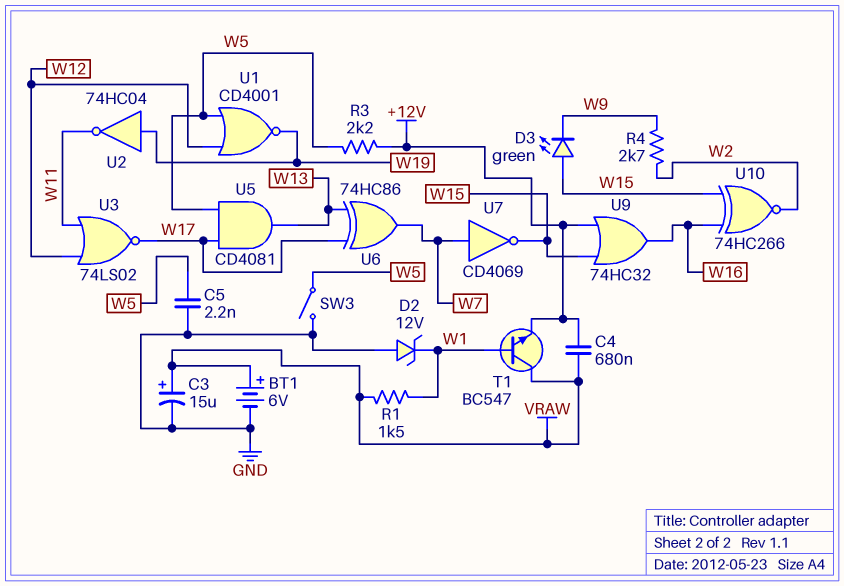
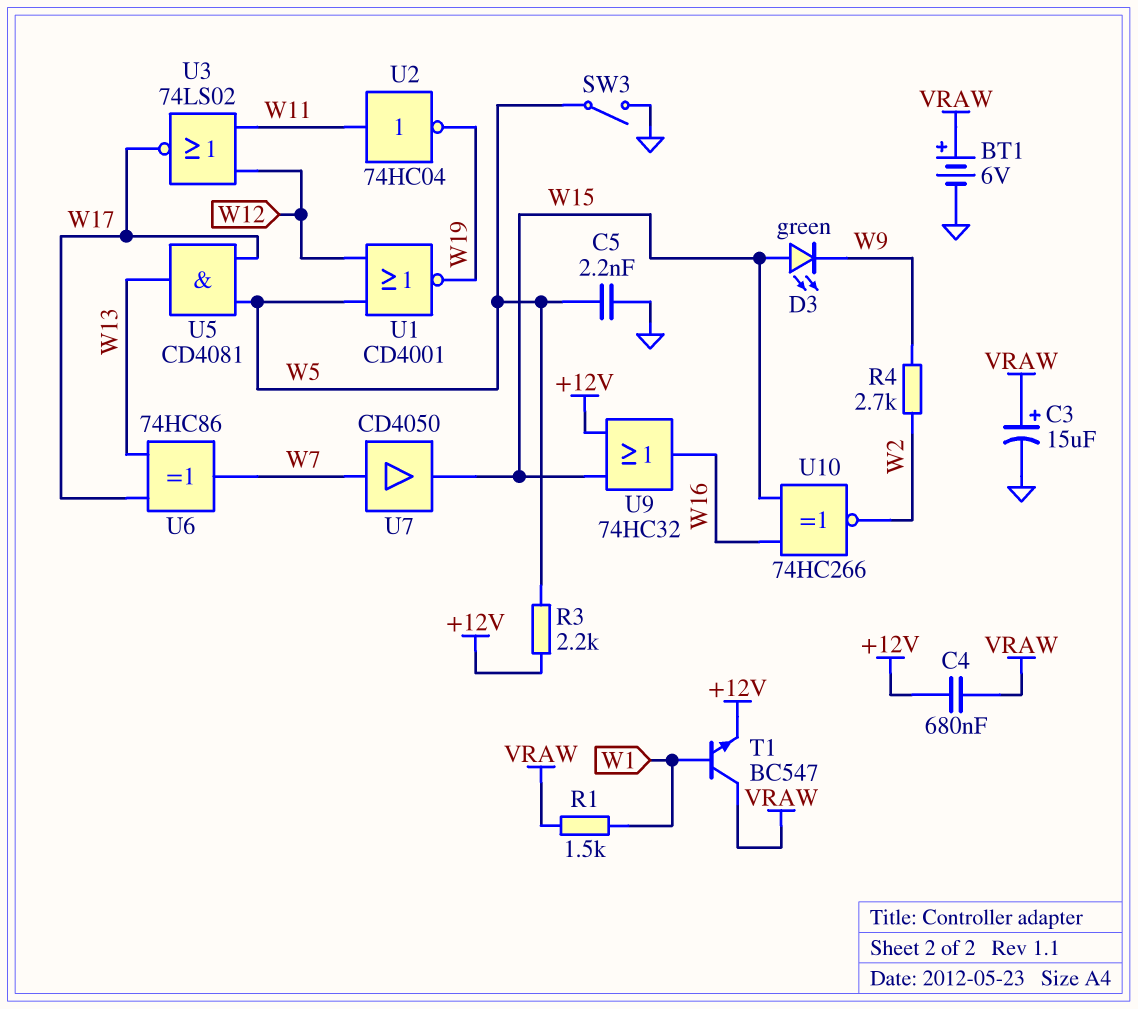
D2: zener 12V (A GND, K W1) -> none
U2: NOT 74HC04 (in W19, out W11) -> NOT 74HC04 (in W11, out W19)
U7: NOT CD4069 (in W7, out W15) -> buffer CD4050 (in W7, out W15)

